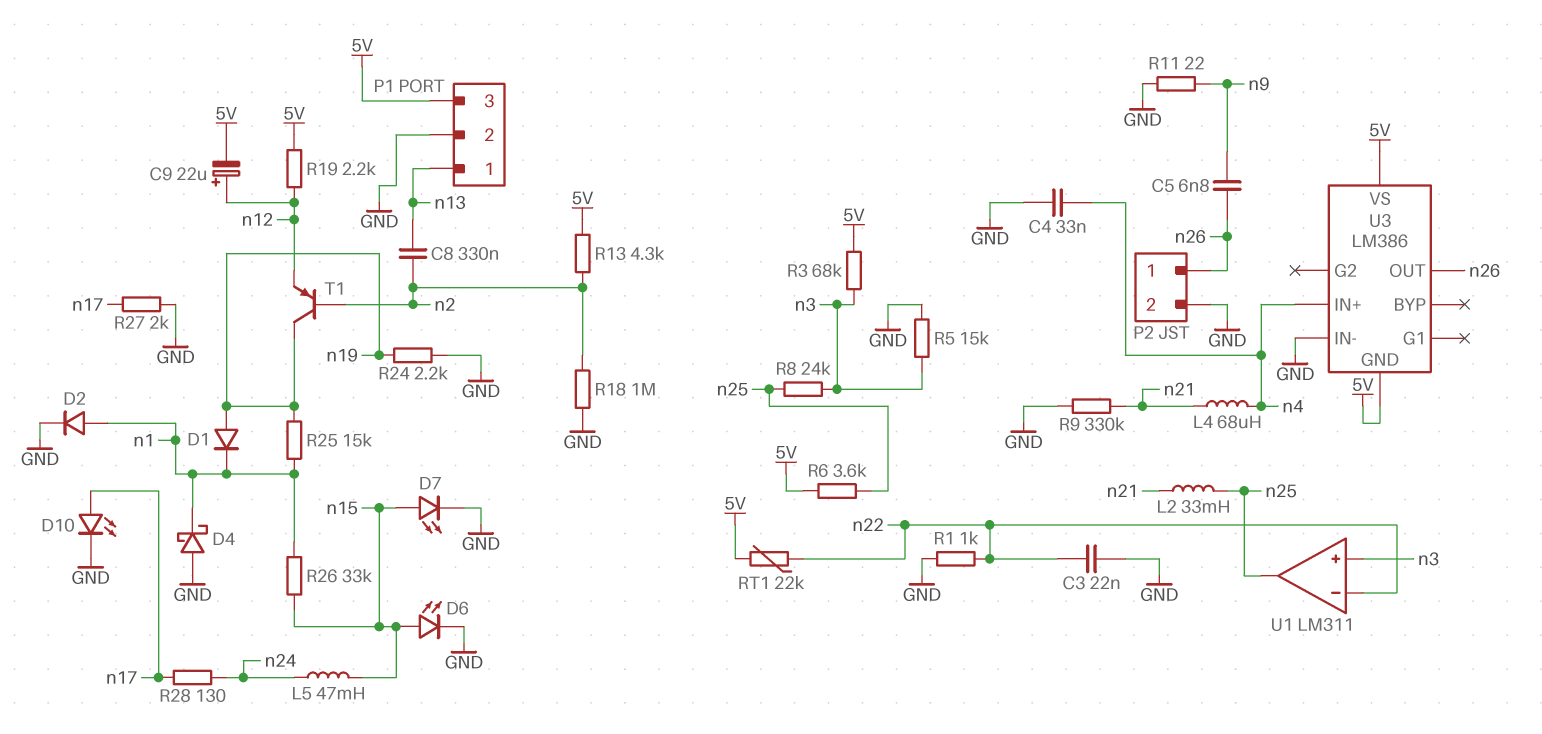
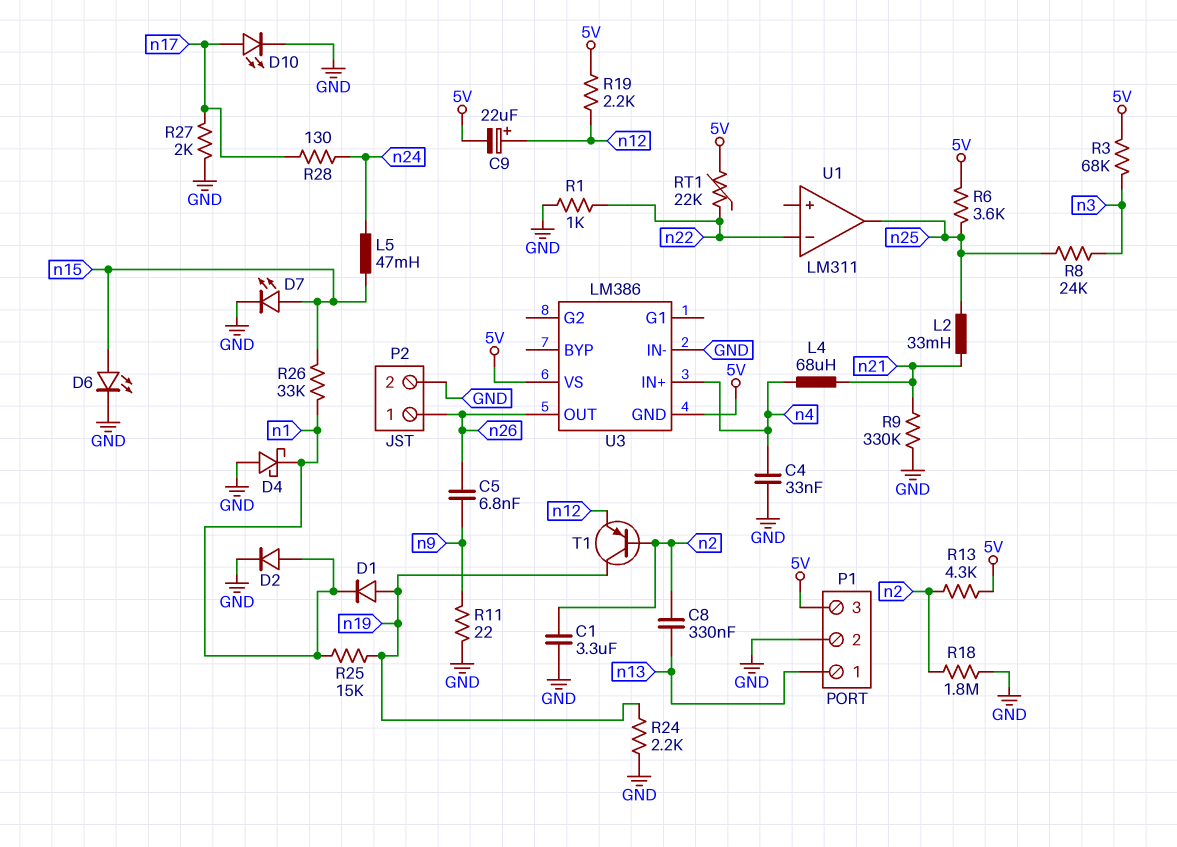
C1: none -> 3.3uF (GND, n2)
C3: 22nF (GND, n22) -> none
R5: 15k (GND, n3) -> none
R18: 1M (GND, n2) -> 1.8M (GND, n2)
U1 pin in+: n3 -> none

